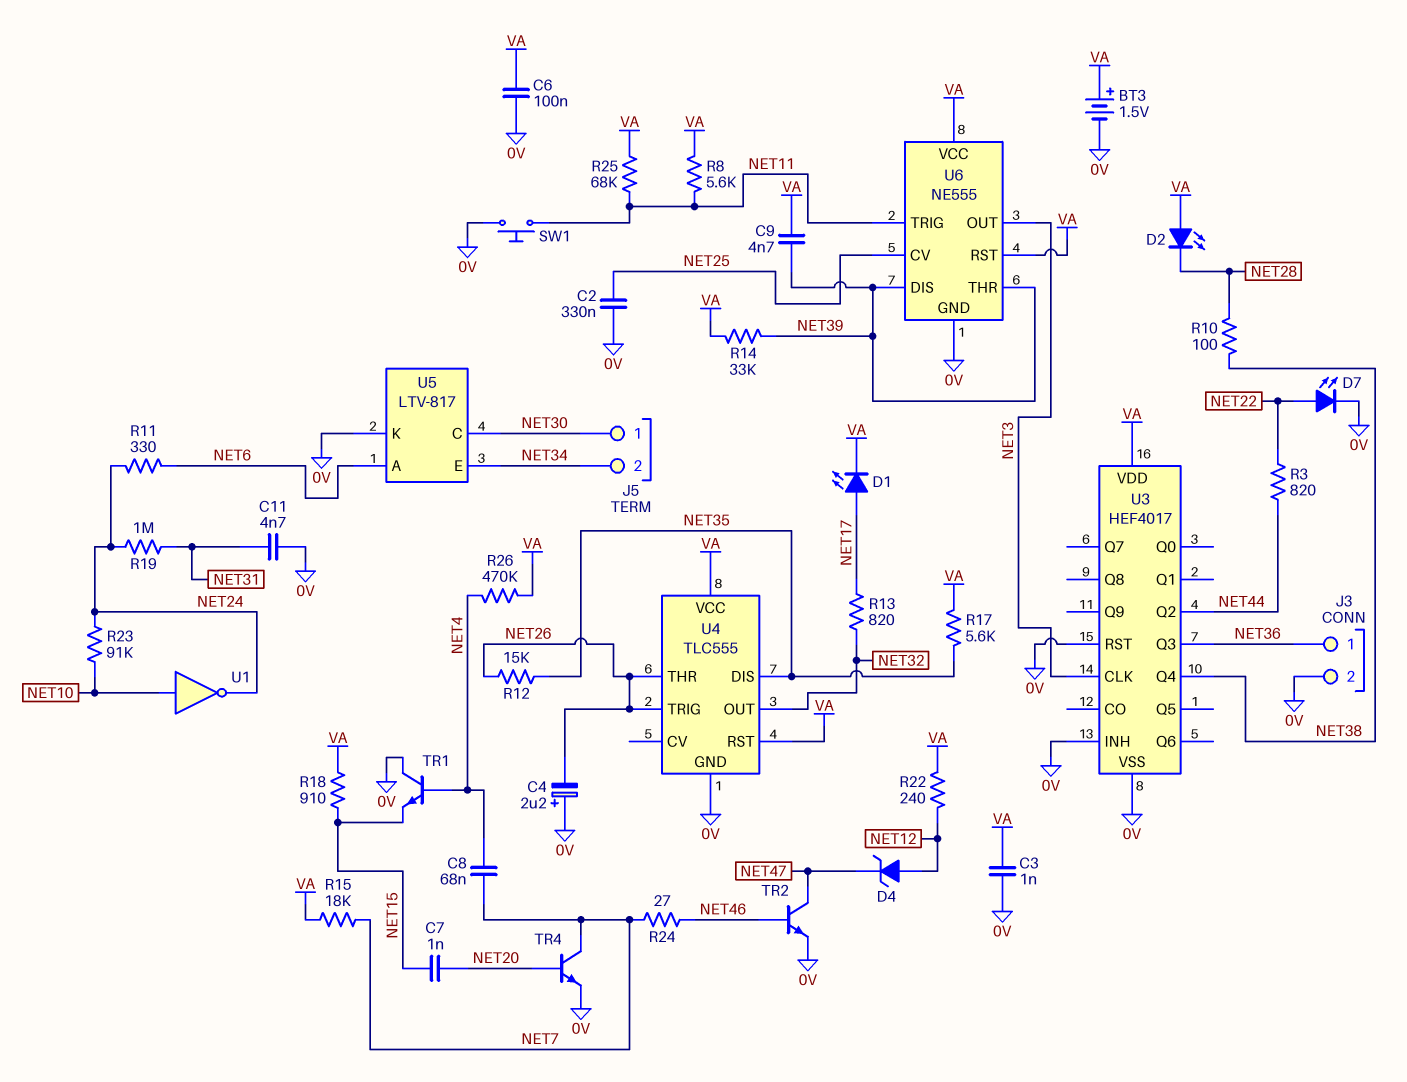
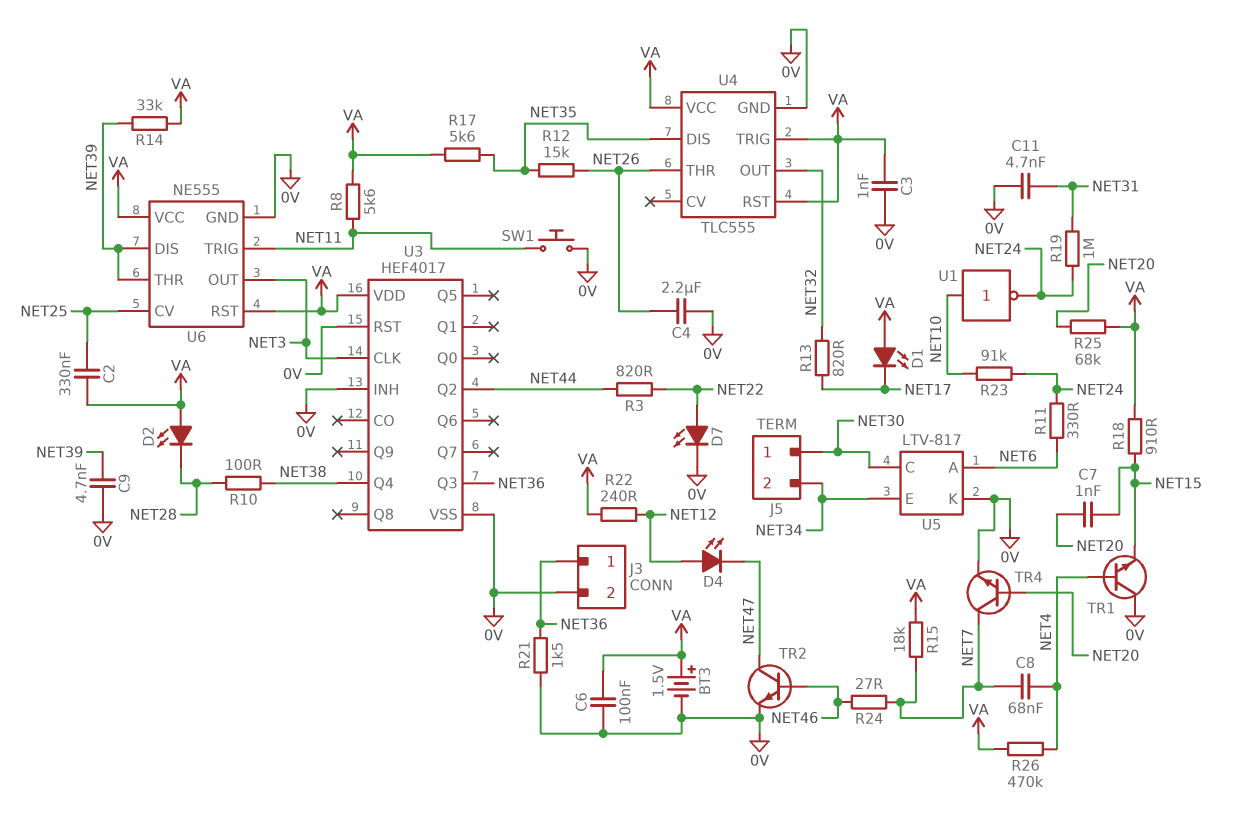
C2: 330nF (0V, NET25) -> 330nF (NET25, VA)
C4: 2.2uF (plus 0V, minus NET26) -> 2.2uF (0V, NET26)
C9: 4.7nF (NET39, VA) -> 4.7nF (0V, NET39)
D1: LED (A NET17, K VA) -> LED (A VA, K NET17)
D4: zener (A NET12, K NET47) -> LED (A NET12, K NET47)
R21: none -> 1.5k (0V, NET36)
R25: 68k (NET11, VA) -> 68k (NET20, VA)
U4 pin TRIG: NET26 -> VA

